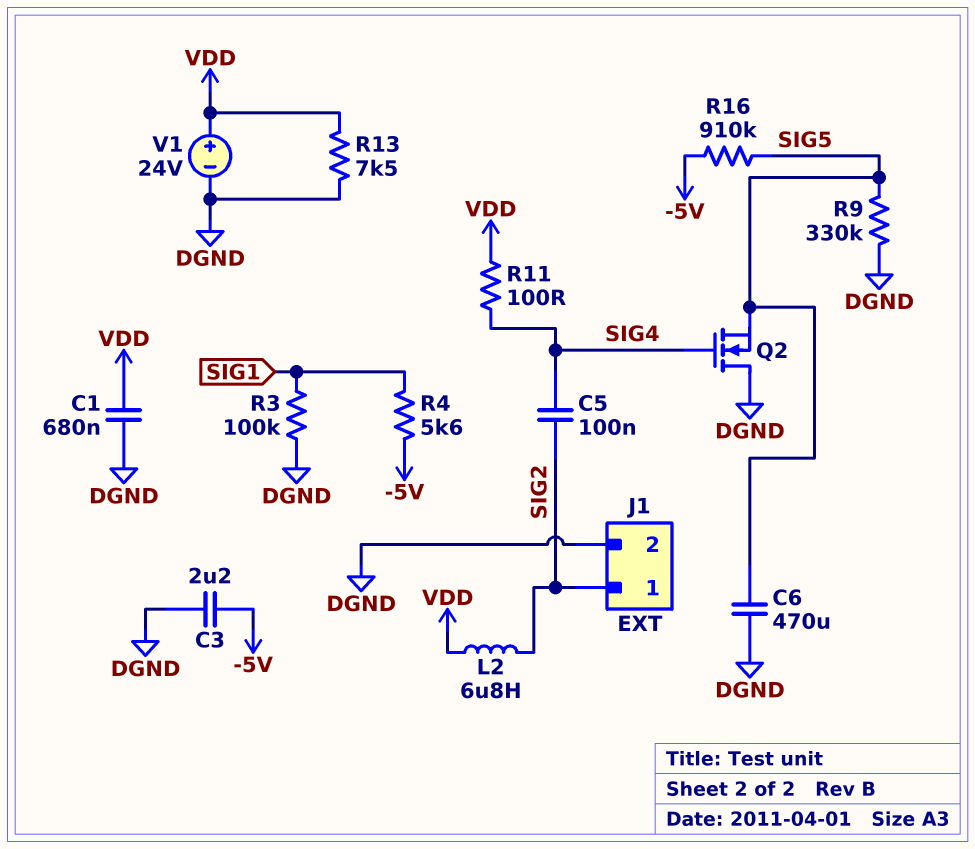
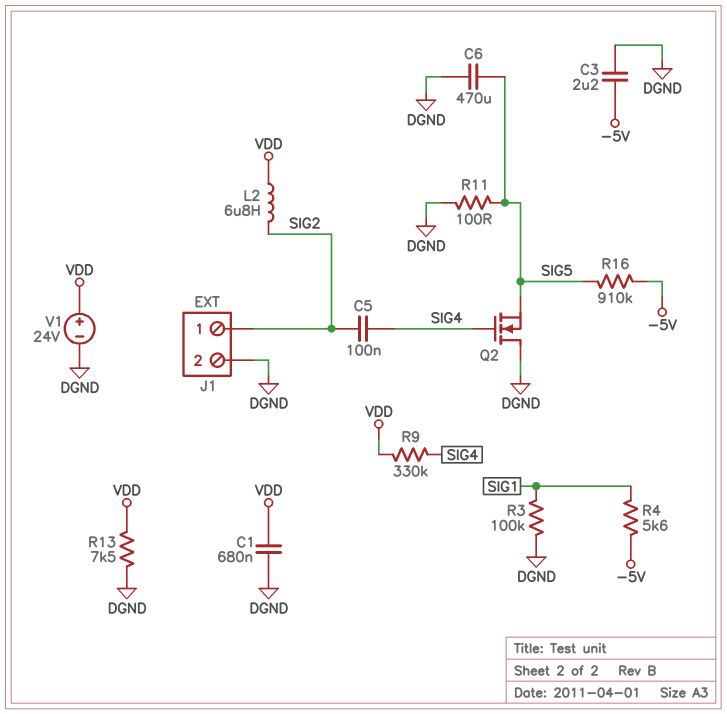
R9: 330k (DGND, SIG5) -> 330k (SIG4, VDD)
R11: 100 (SIG4, VDD) -> 100 (DGND, SIG5)

